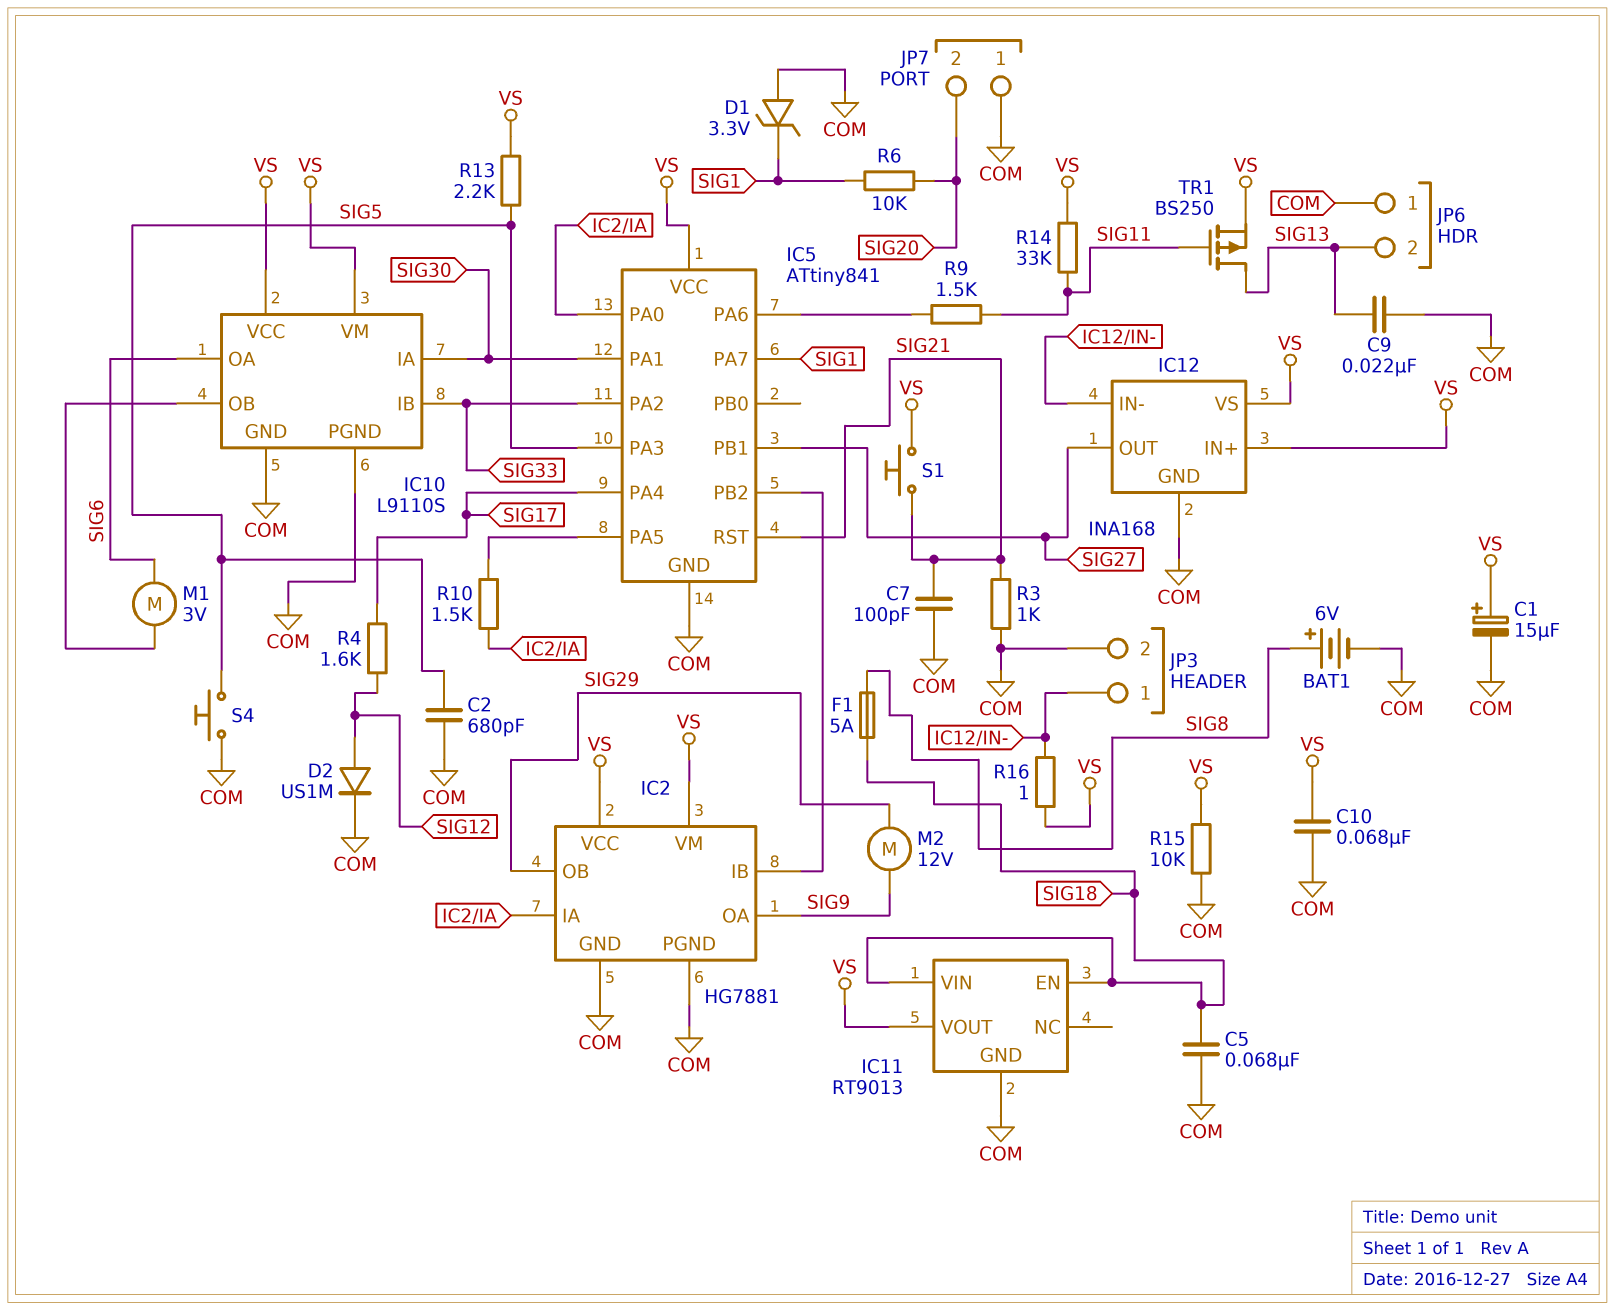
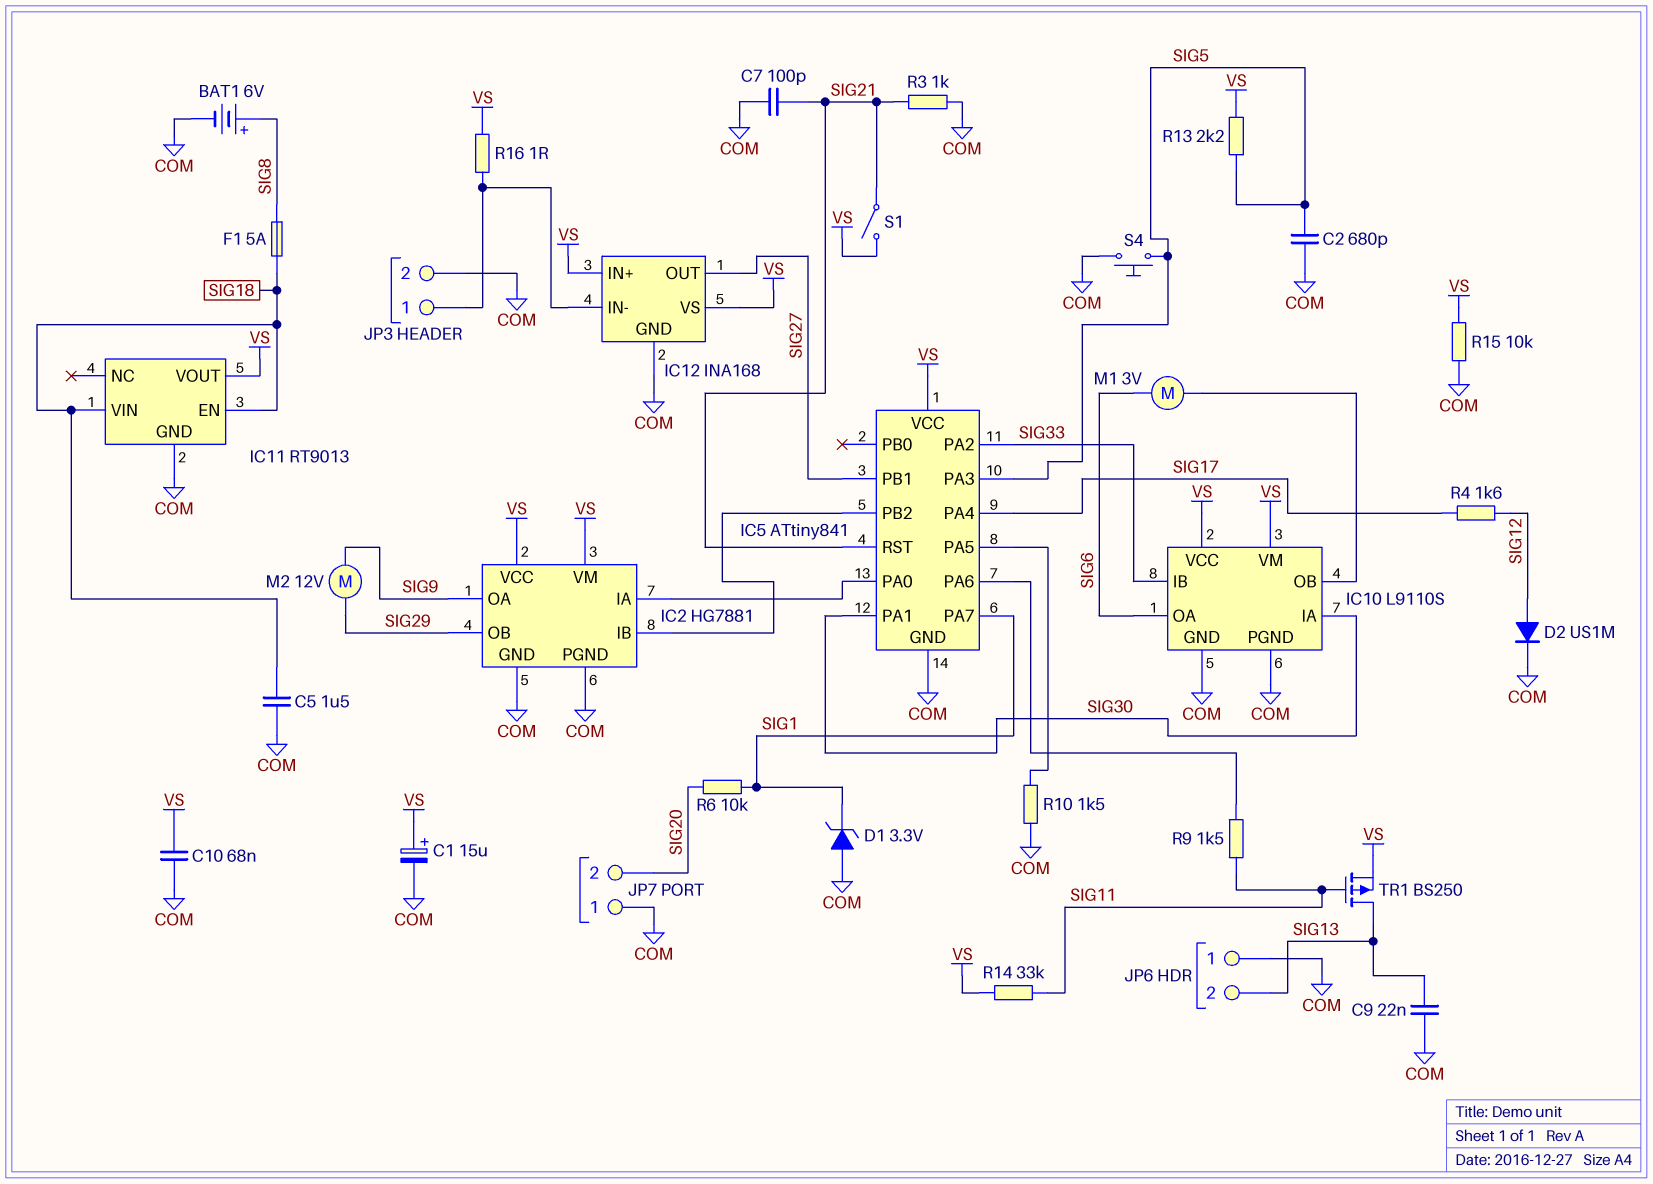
C5: 68nF (COM, SIG18) -> 1.5uF (COM, SIG18)
R10: 1.5k (IC2/IA, IC5/PA5) -> 1.5k (COM, IC5/PA5)
S1: button (SIG21, VS) -> switch (SIG21, VS)

